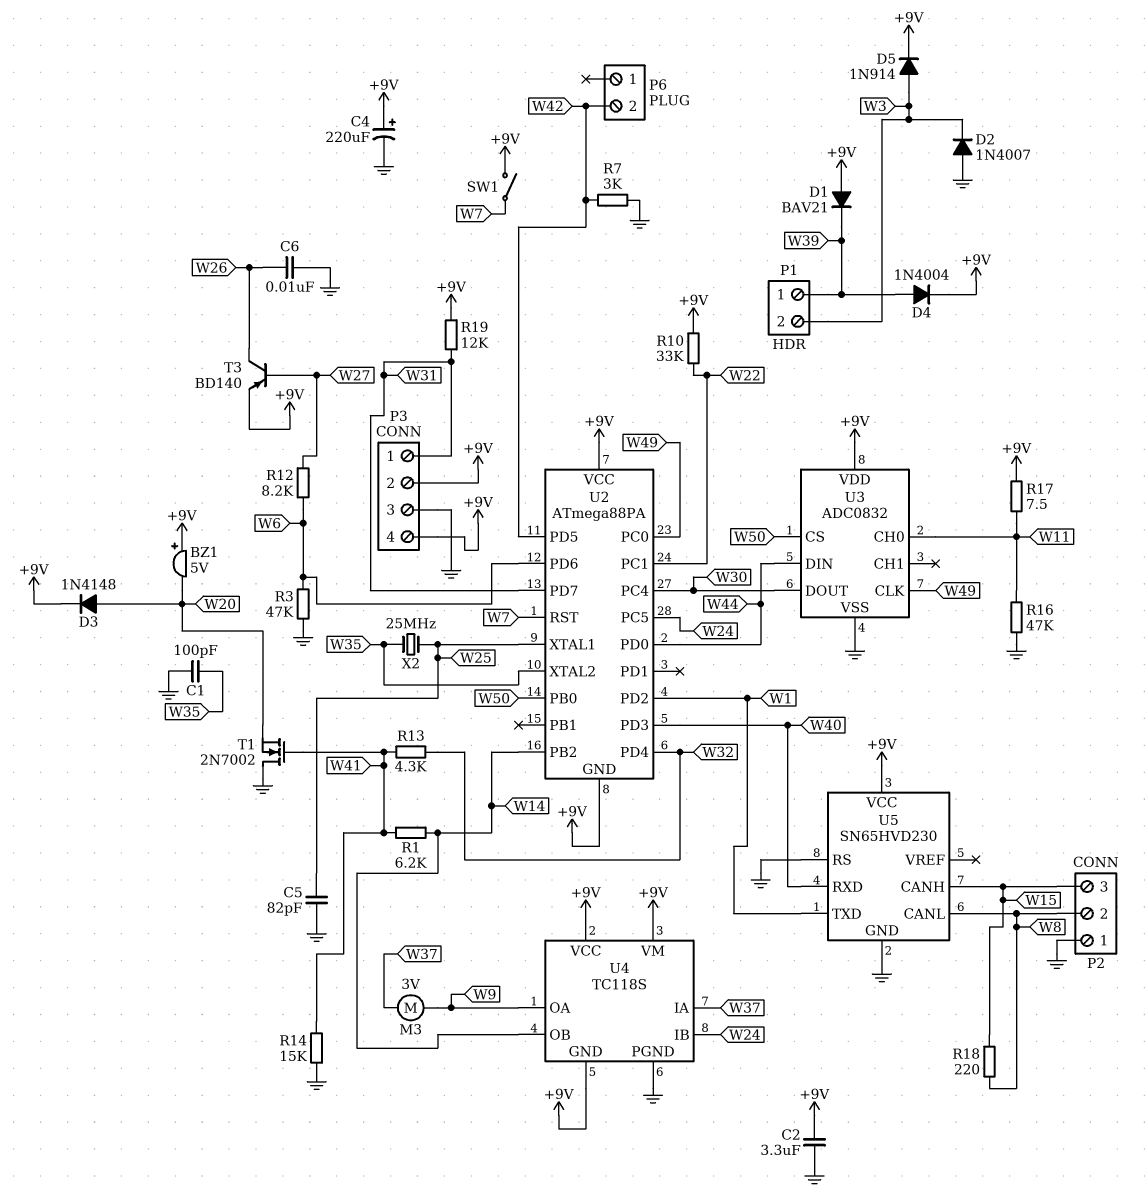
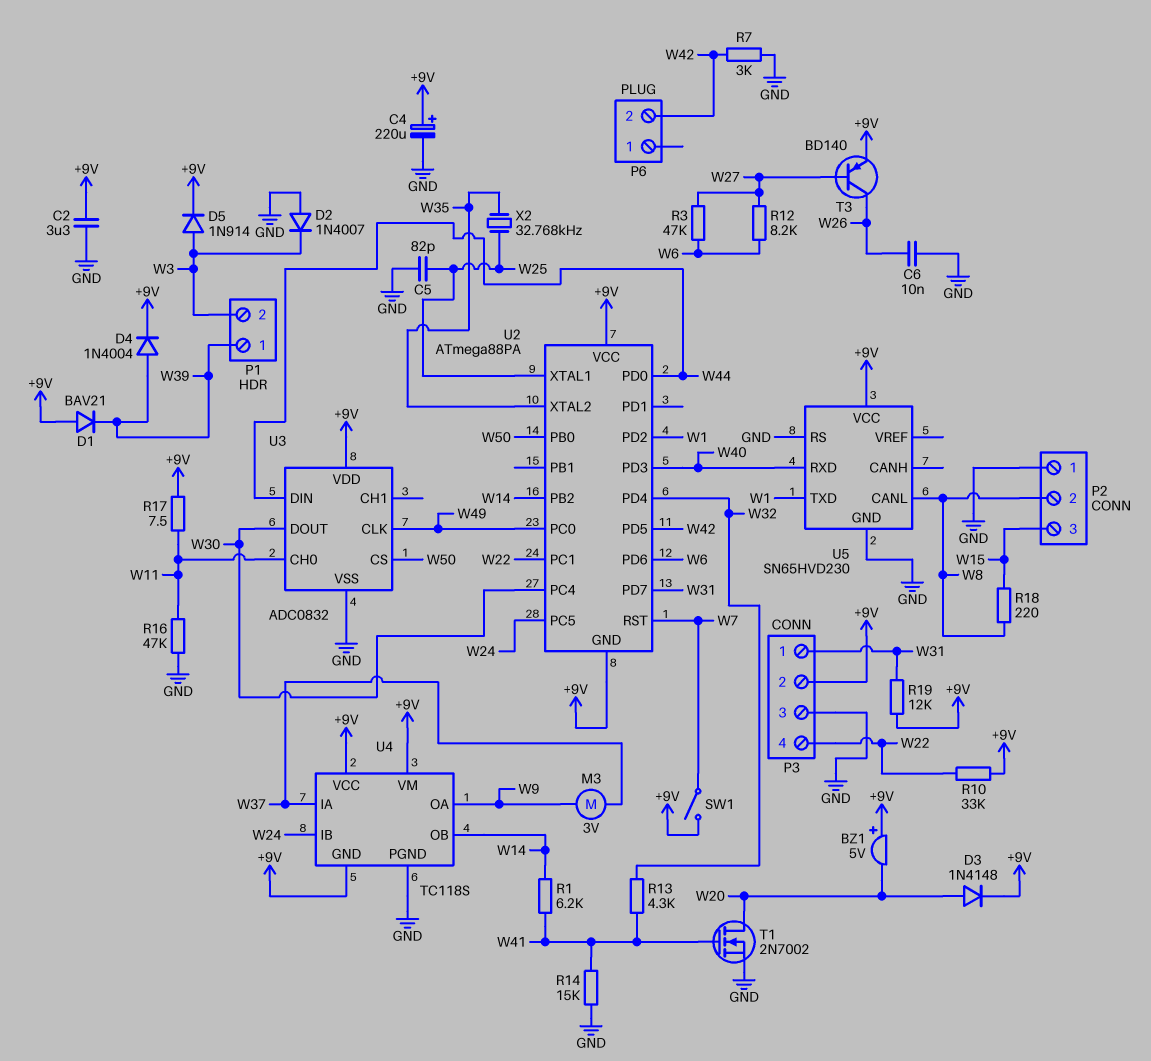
C1: 100pF (GND, W35) -> none
P3 pin 4: +9V -> W22
R3: 47k (GND, W6) -> 47k (W6, W27)
T1: NMOS 2N7002 (G W41, D GND, S W20) -> NMOS 2N7002 (G W41, D W20, S GND)
U5 pin CANH: W15 -> none
X2: 25MHz (W25, W35) -> 32.768kHz (W25, W35)

